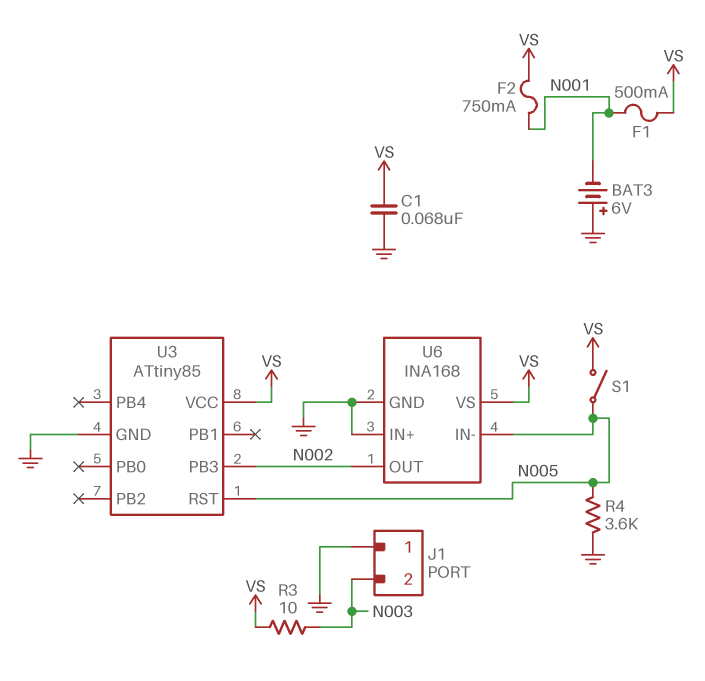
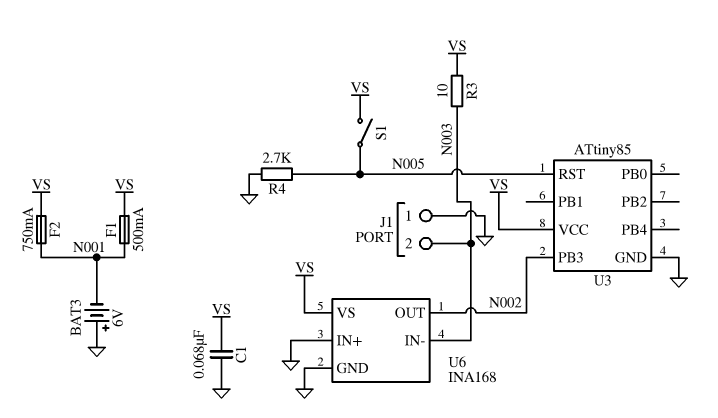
R4: 3.6k (GND, N005) -> 2.7k (GND, N005)
U6 pin IN-: N005 -> N003

